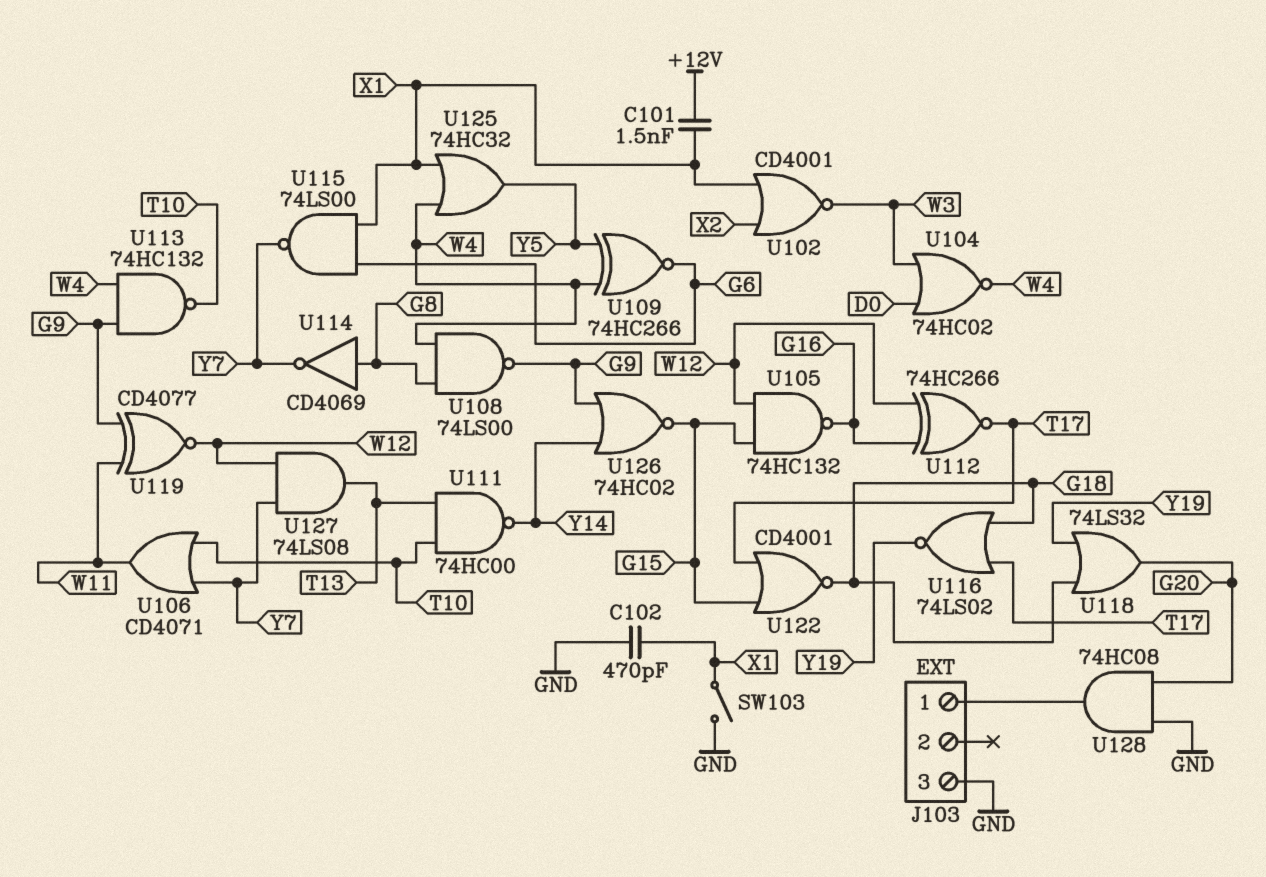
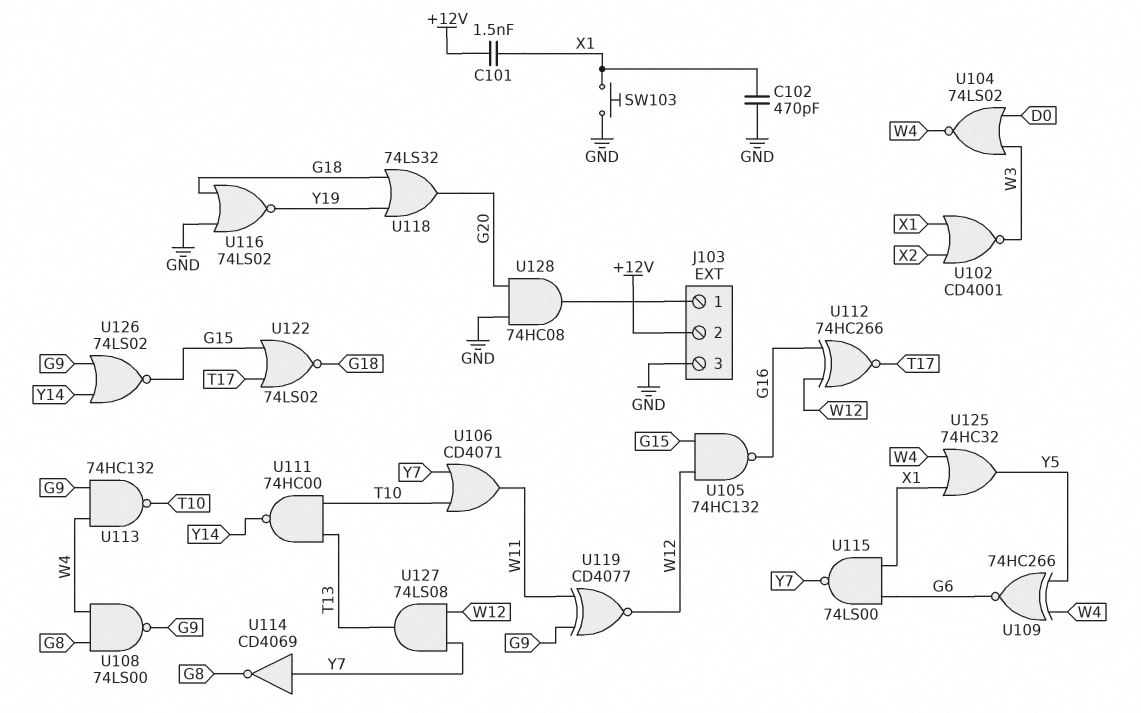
J103 pin 2: none -> +12V
SW103: switch (GND, X1) -> button (GND, X1)
U104: NOR 74HC02 (in D0, in W3, out W4) -> NOR 74LS02 (in D0, in W3, out W4)
U114: NOT CD4069 (in G8, out Y7) -> NOT CD4069 (in Y7, out G8)
U116: NOR 74LS02 (in G18, in T17, out Y19) -> NOR 74LS02 (in G18, in GND, out Y19)
U122: NOR CD4001 (in G15, in T17, out G18) -> NOR 74LS02 (in G15, in T17, out G18)
U126: NOR 74HC02 (in G9, in Y14, out G15) -> NOR 74LS02 (in G9, in Y14, out G15)

